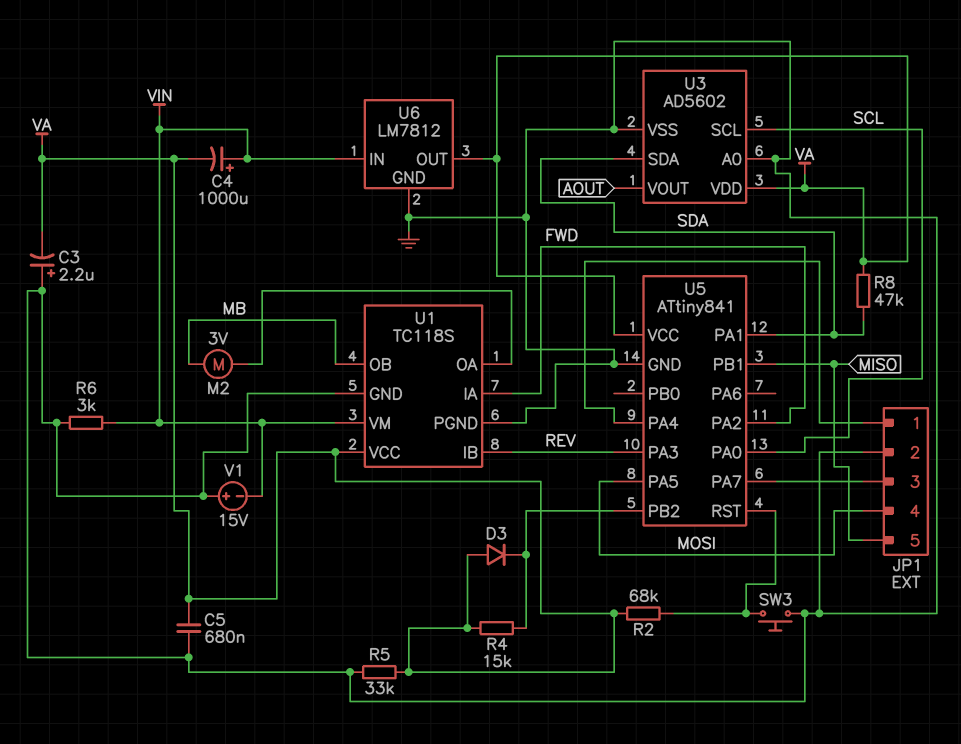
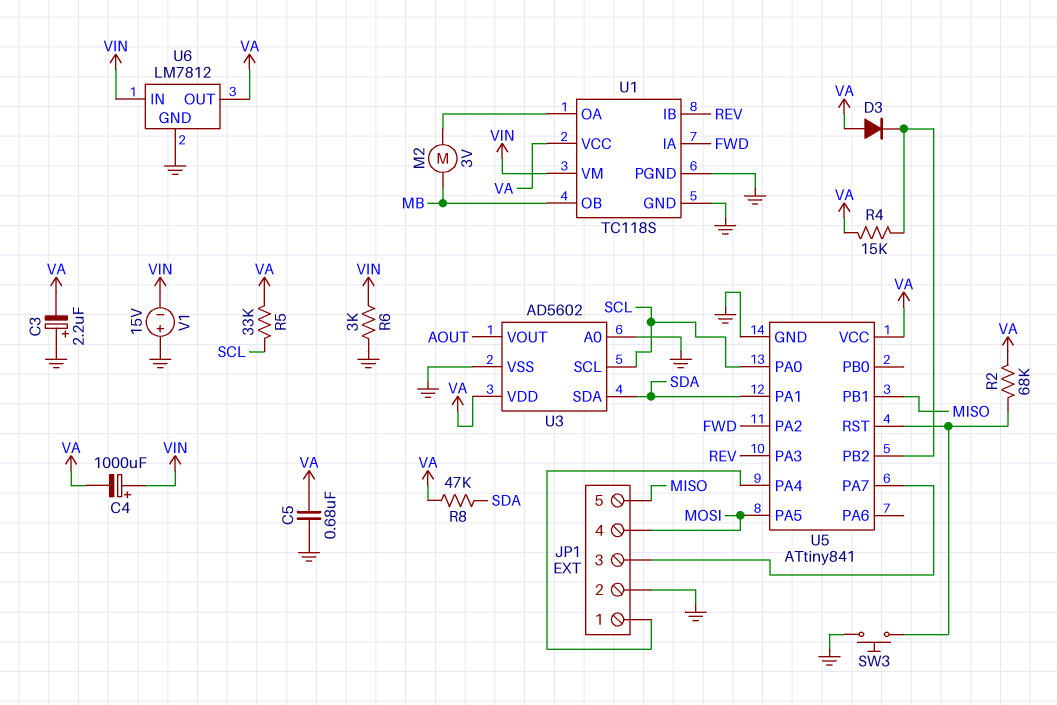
R5: 33k (GND, VA) -> 33k (SCL, VA)

